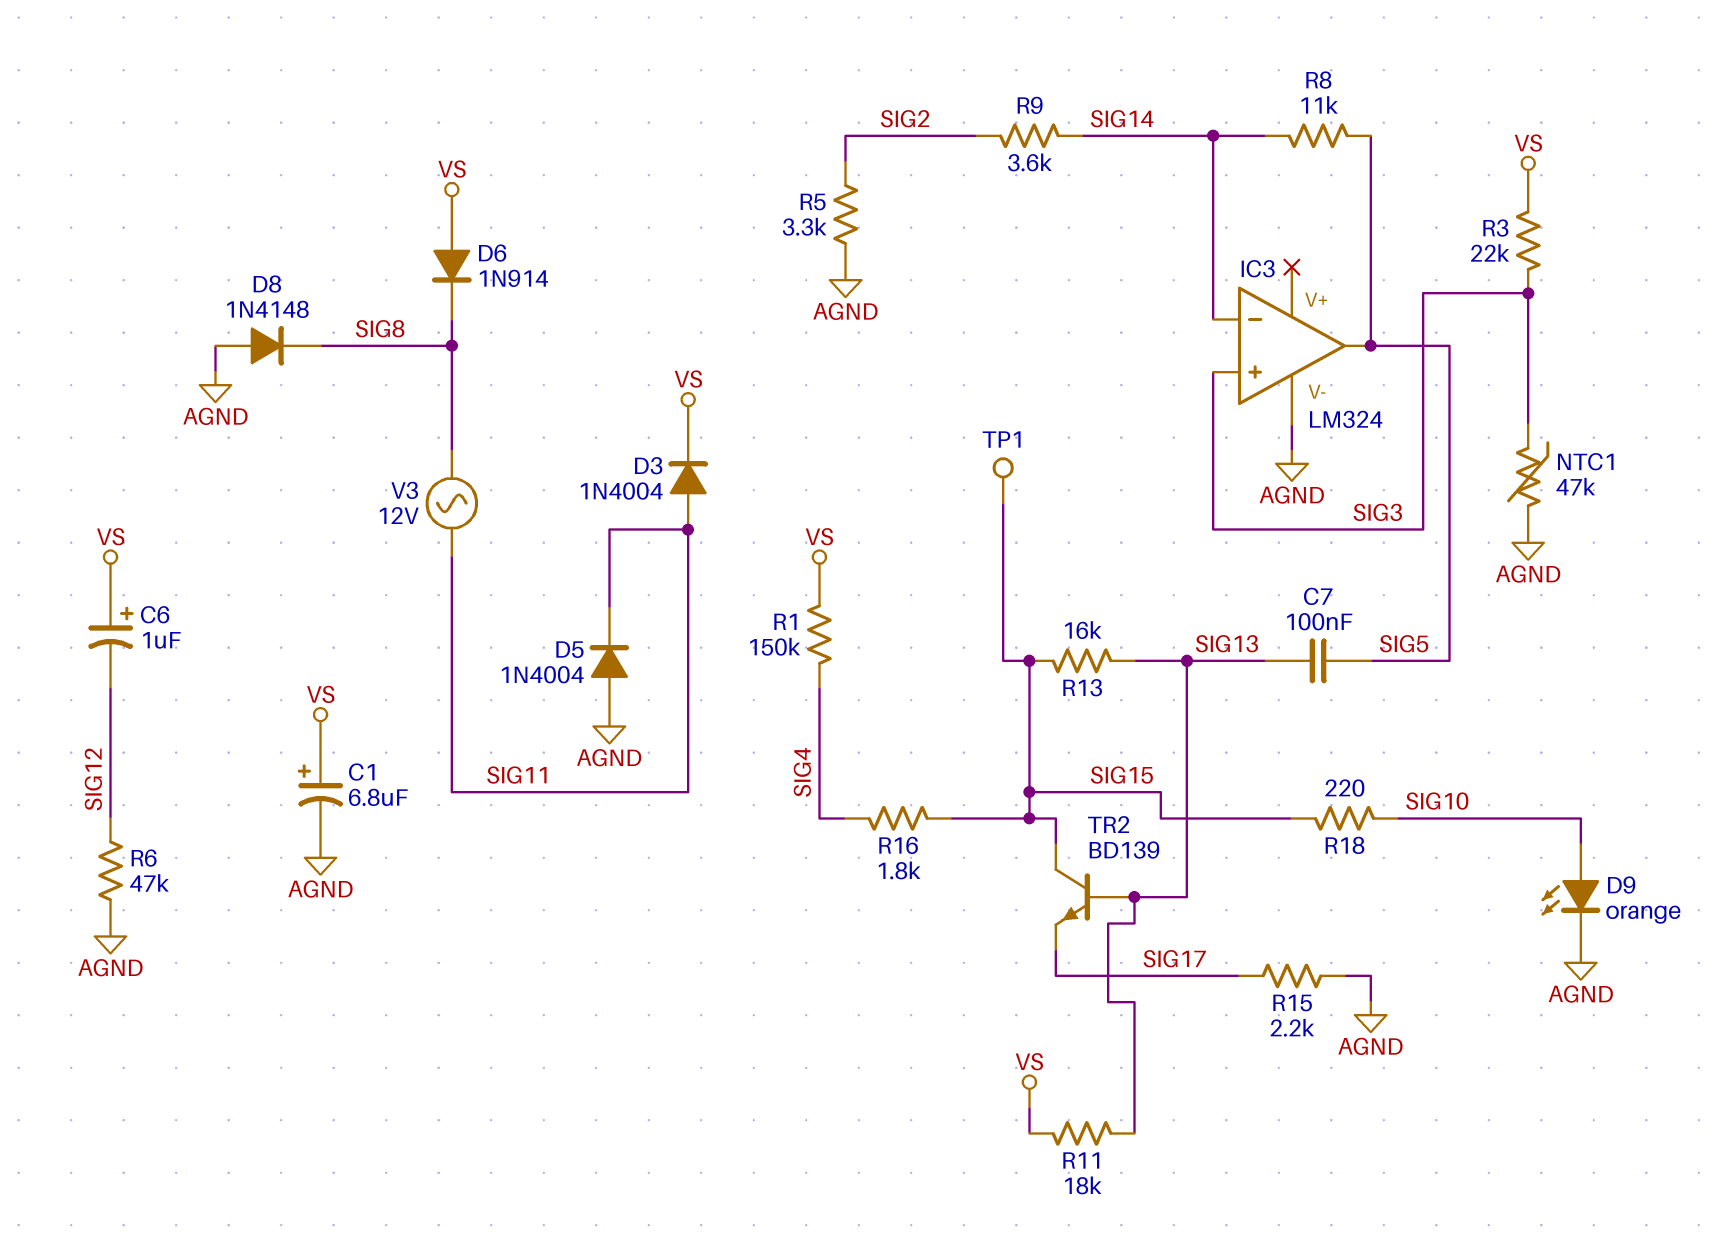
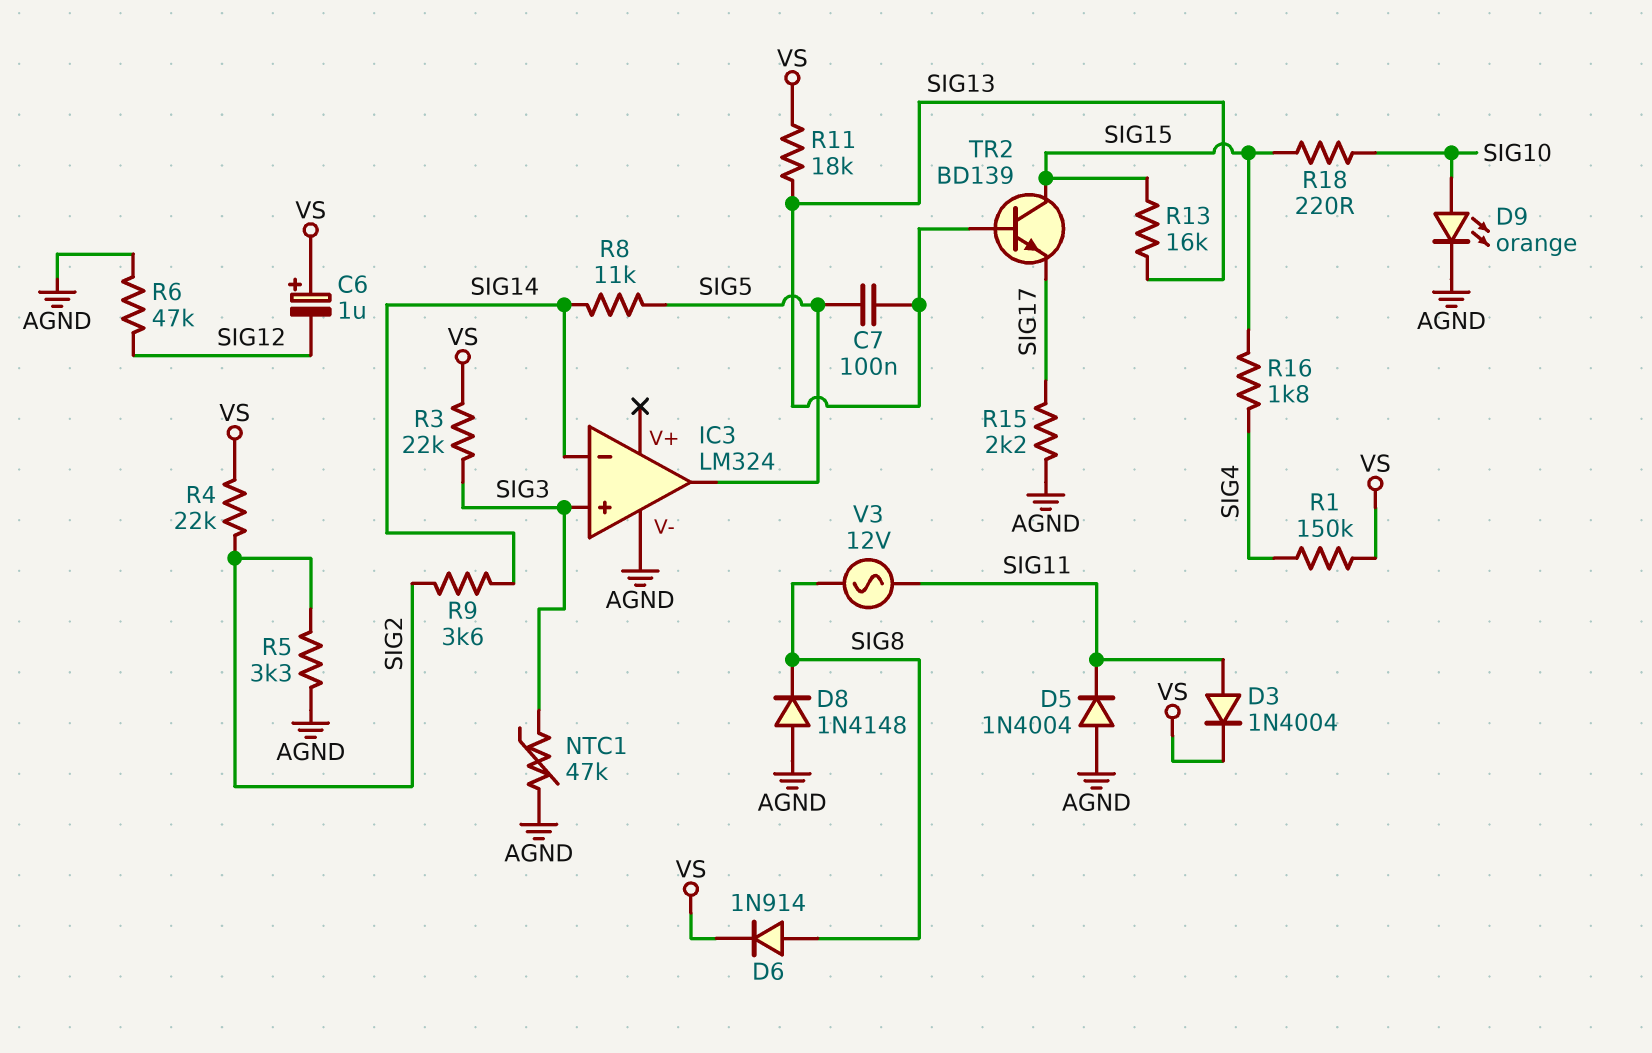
C1: 6.8uF (plus VS, minus AGND) -> none
D6: diode 1N914 (A VS, K SIG8) -> diode 1N914 (A SIG8, K VS)
R4: none -> 22k (SIG2, VS)
TP1: test point (SIG15) -> none

